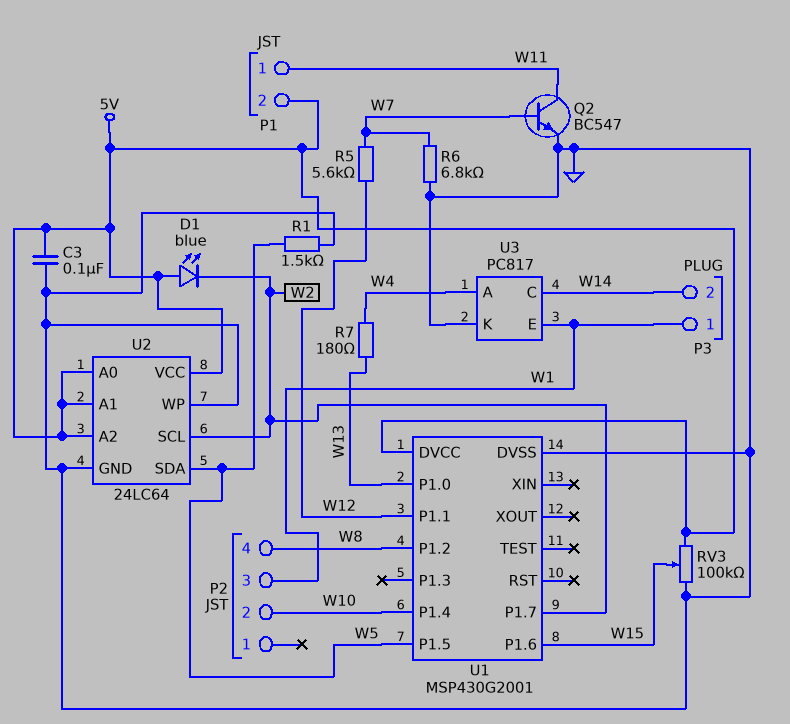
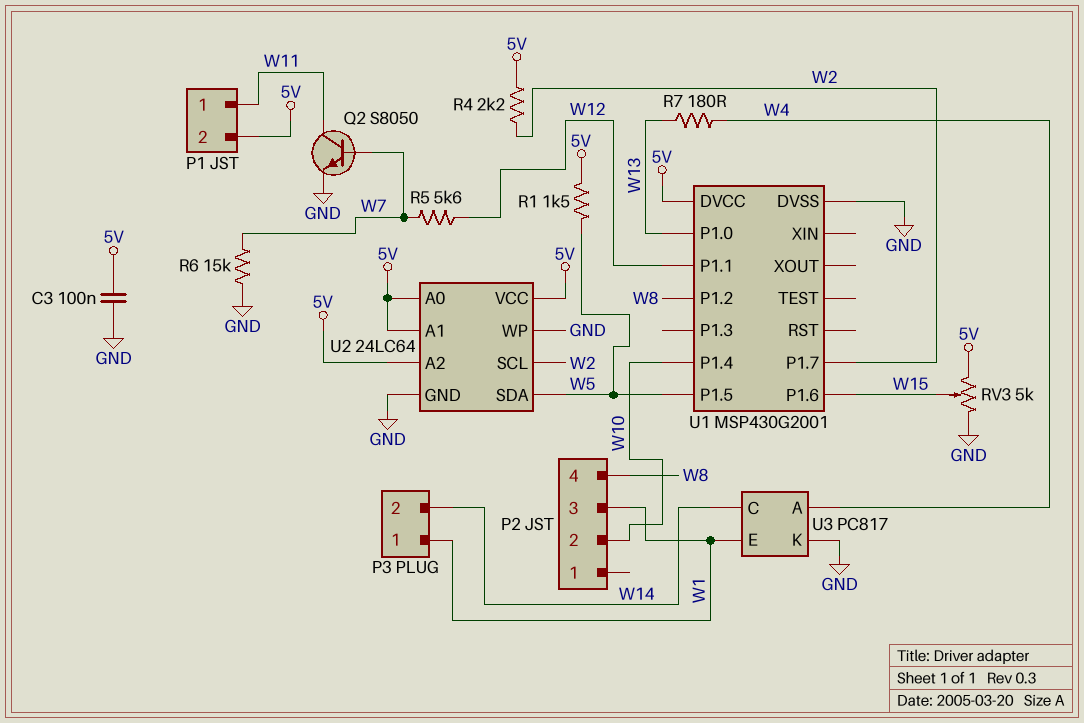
D1: LED blue (A 5V, K W2) -> none
Q2: NPN BC547 (B W7, C W11, E GND) -> NPN S8050 (B W7, C W11, E GND)
R1: 1.5k (GND, W5) -> 1.5k (5V, W5)
R4: none -> 2.2k (5V, W2)
R6: 6.8k (GND, W7) -> 15k (GND, W7)
RV3: 100k (5V, GND, wiper W15) -> 5k (5V, GND, wiper W15)

